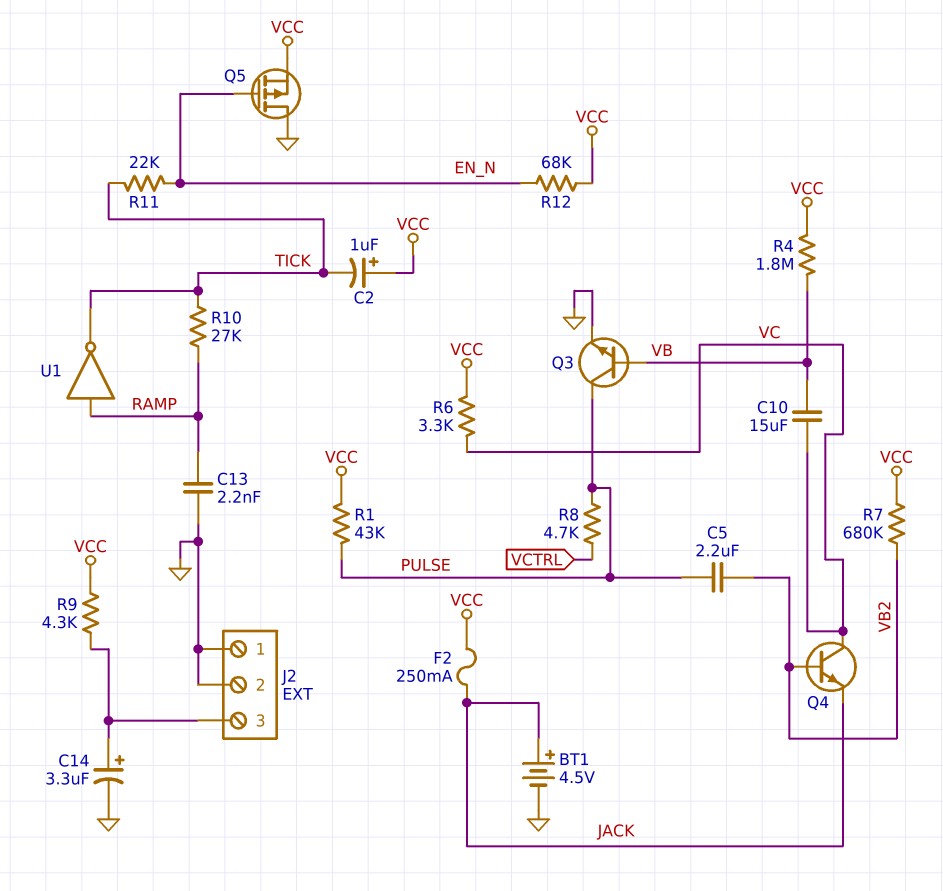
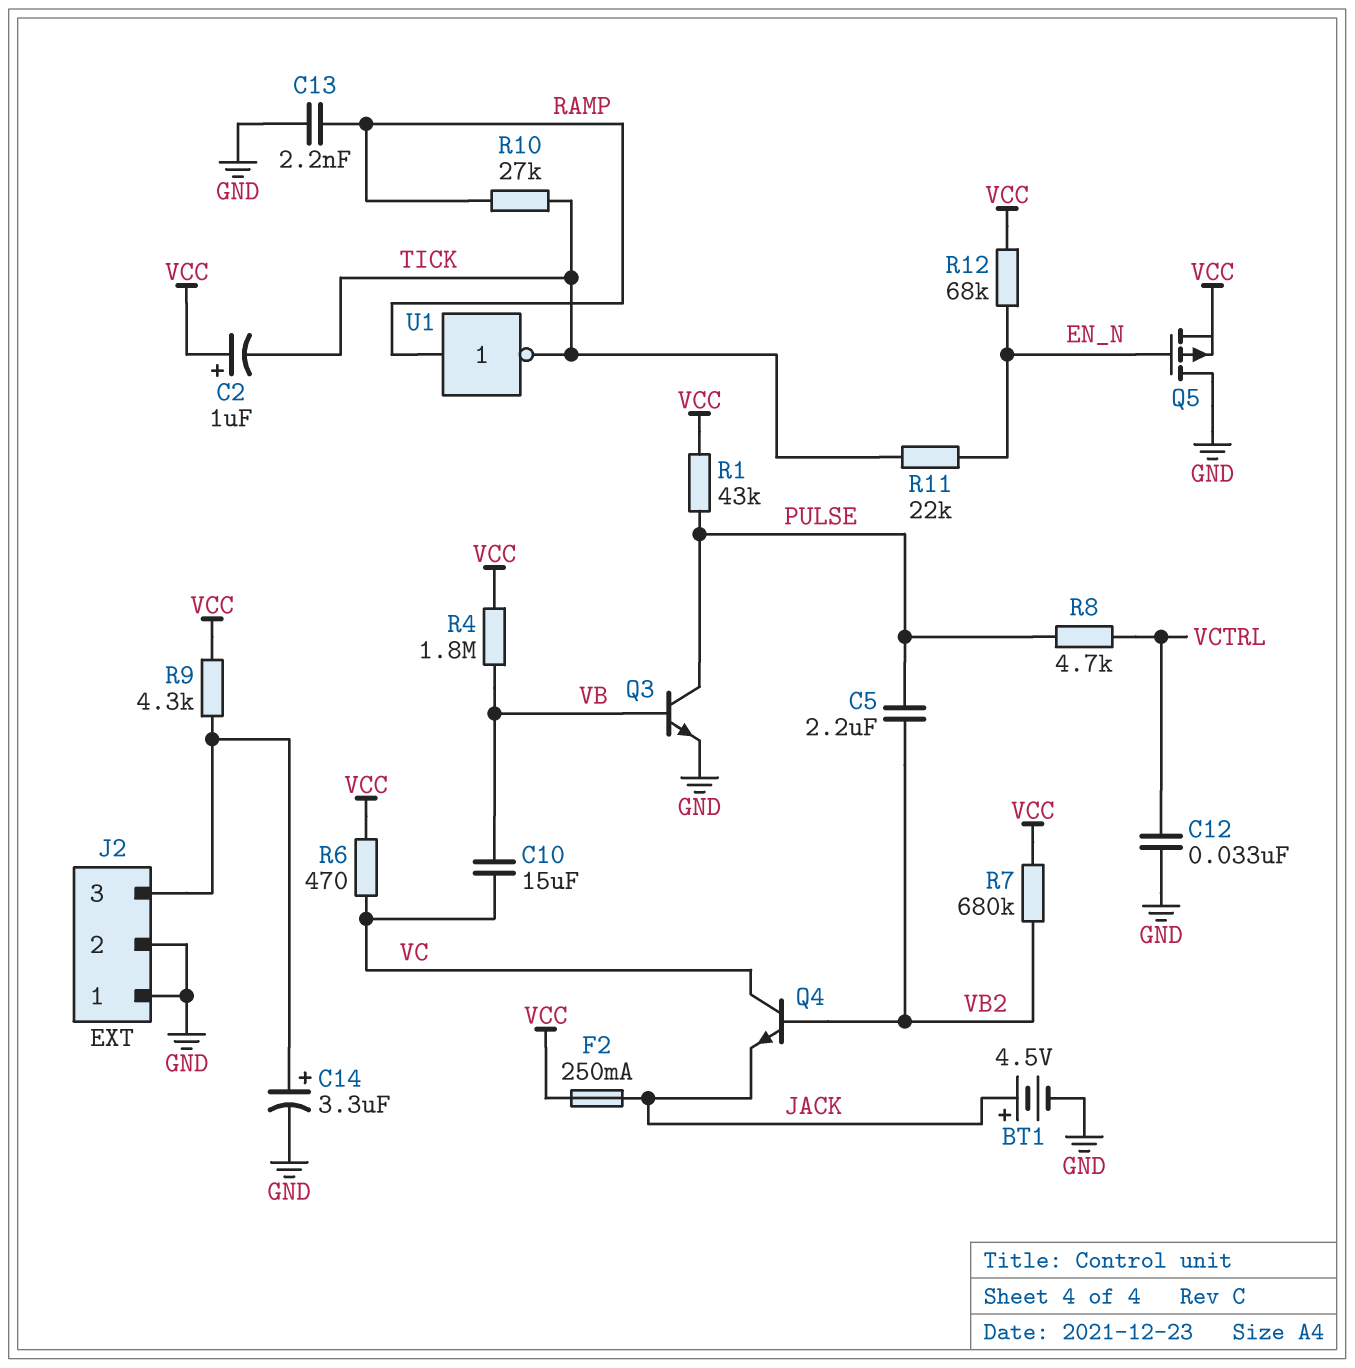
C12: none -> 33nF (GND, VCTRL)
R6: 3.3k (VC, VCC) -> 470 (VC, VCC)

